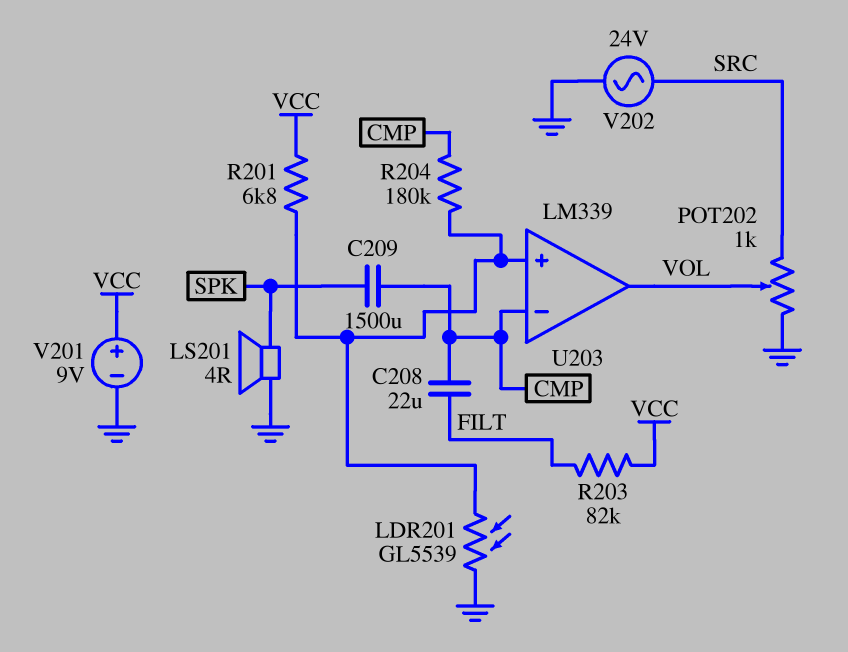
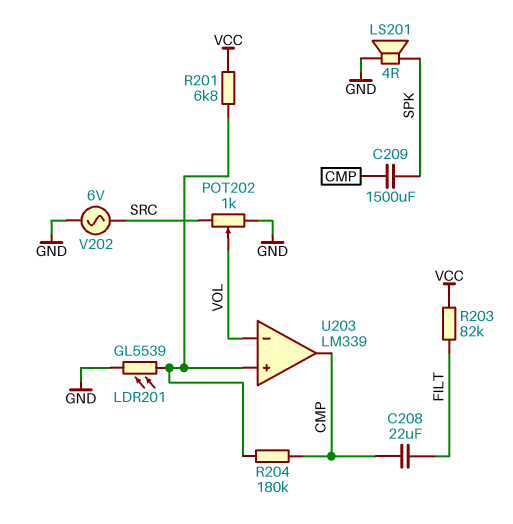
U203 pin in-: CMP -> VOL
U203 pin out: VOL -> CMP
V201: 9V (plus VCC, minus GND) -> none
V202: AC 24V (GND, SRC) -> AC 6V (GND, SRC)

